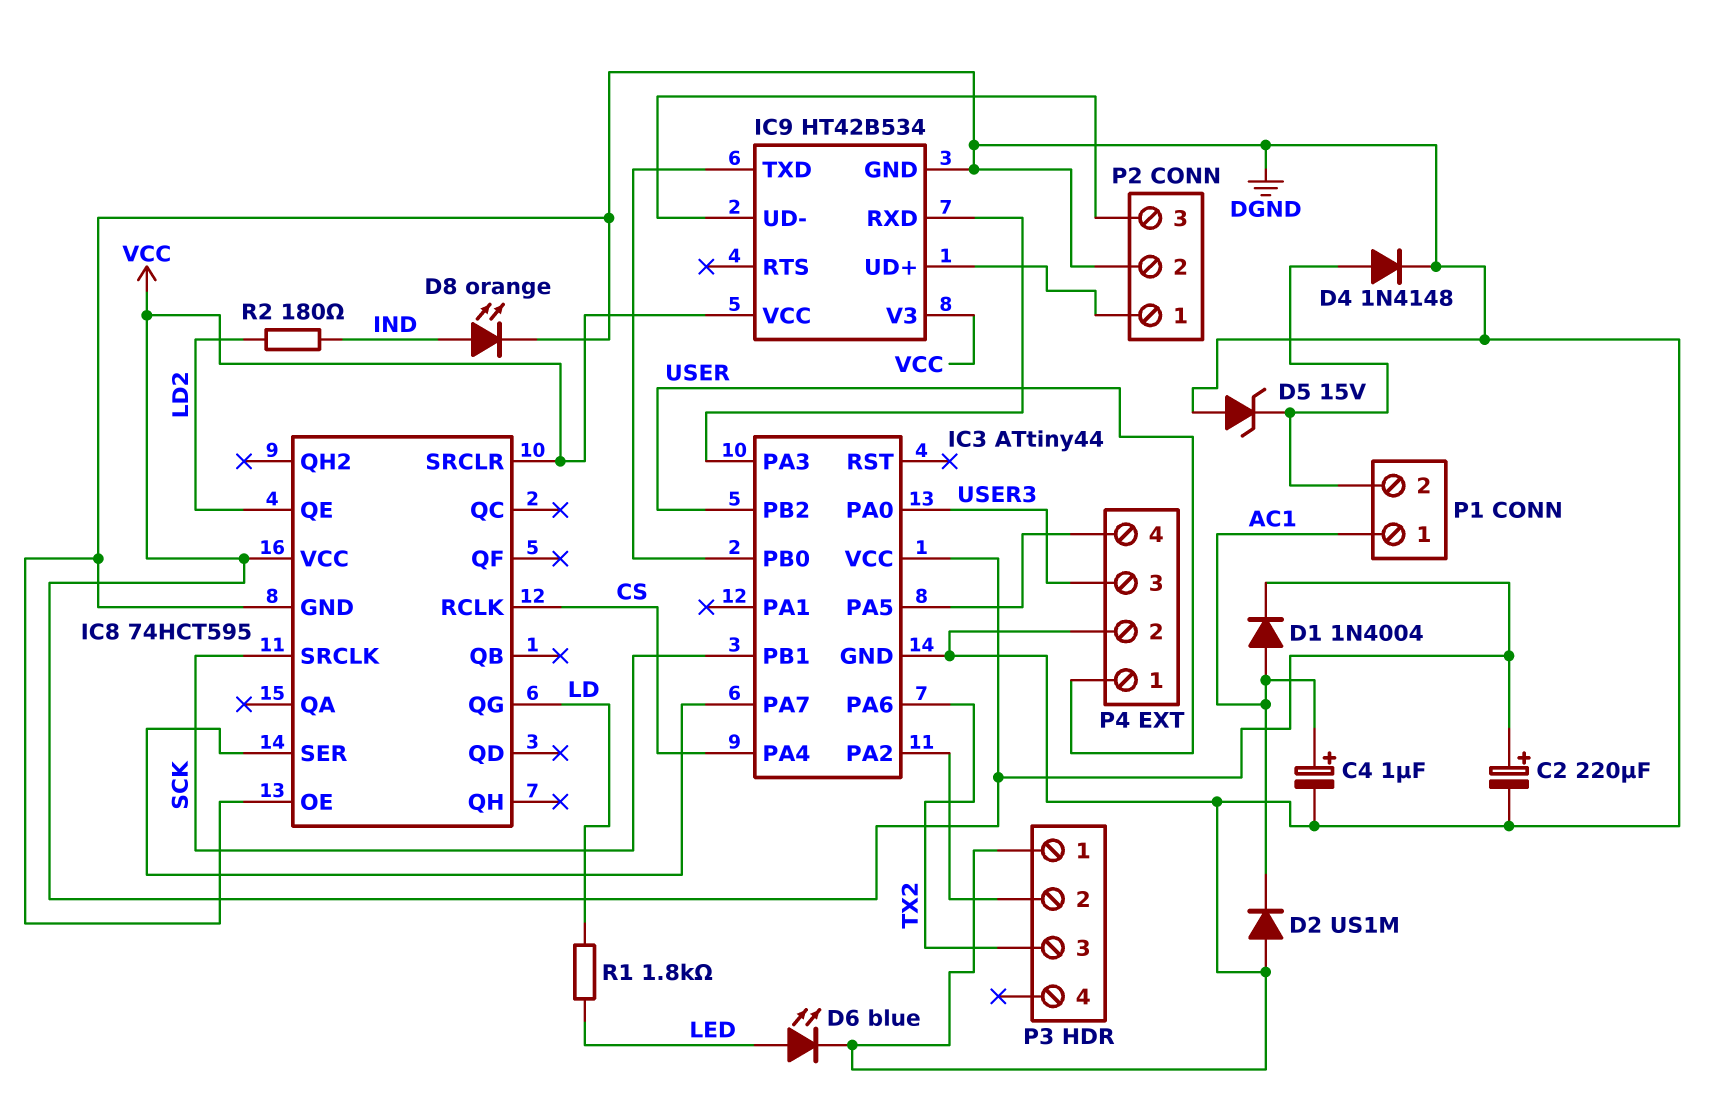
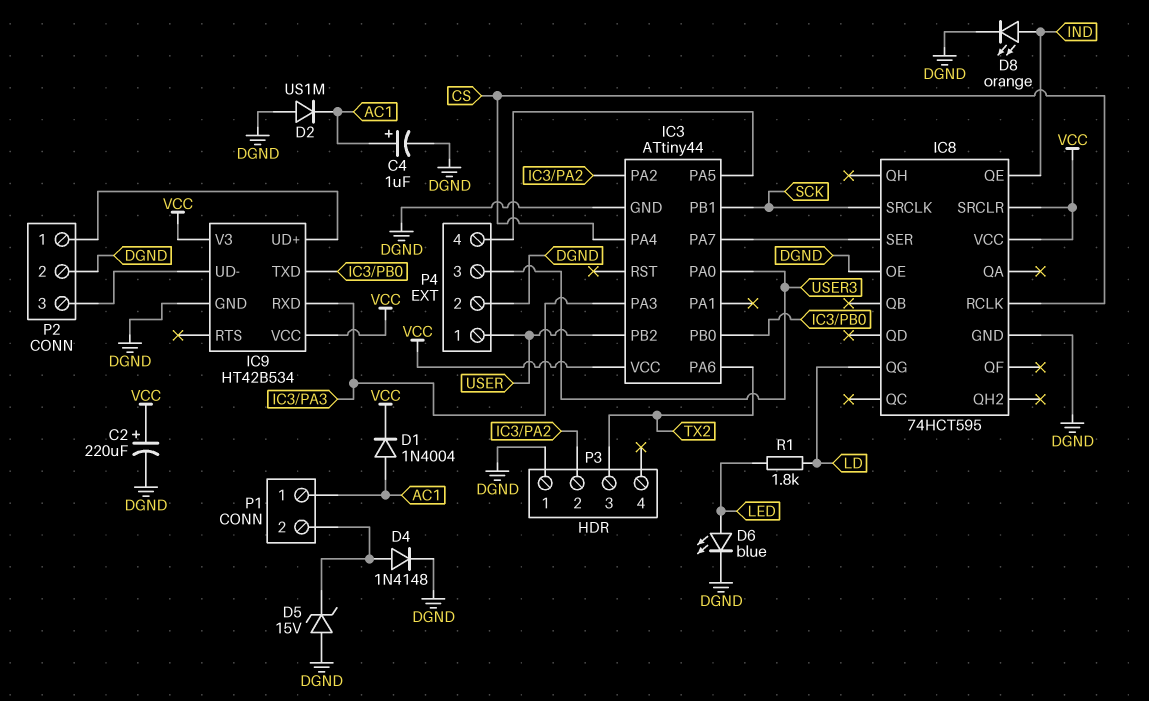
IC8 pin QE: LD2 -> IND
R2: 180 (IND, LD2) -> none

